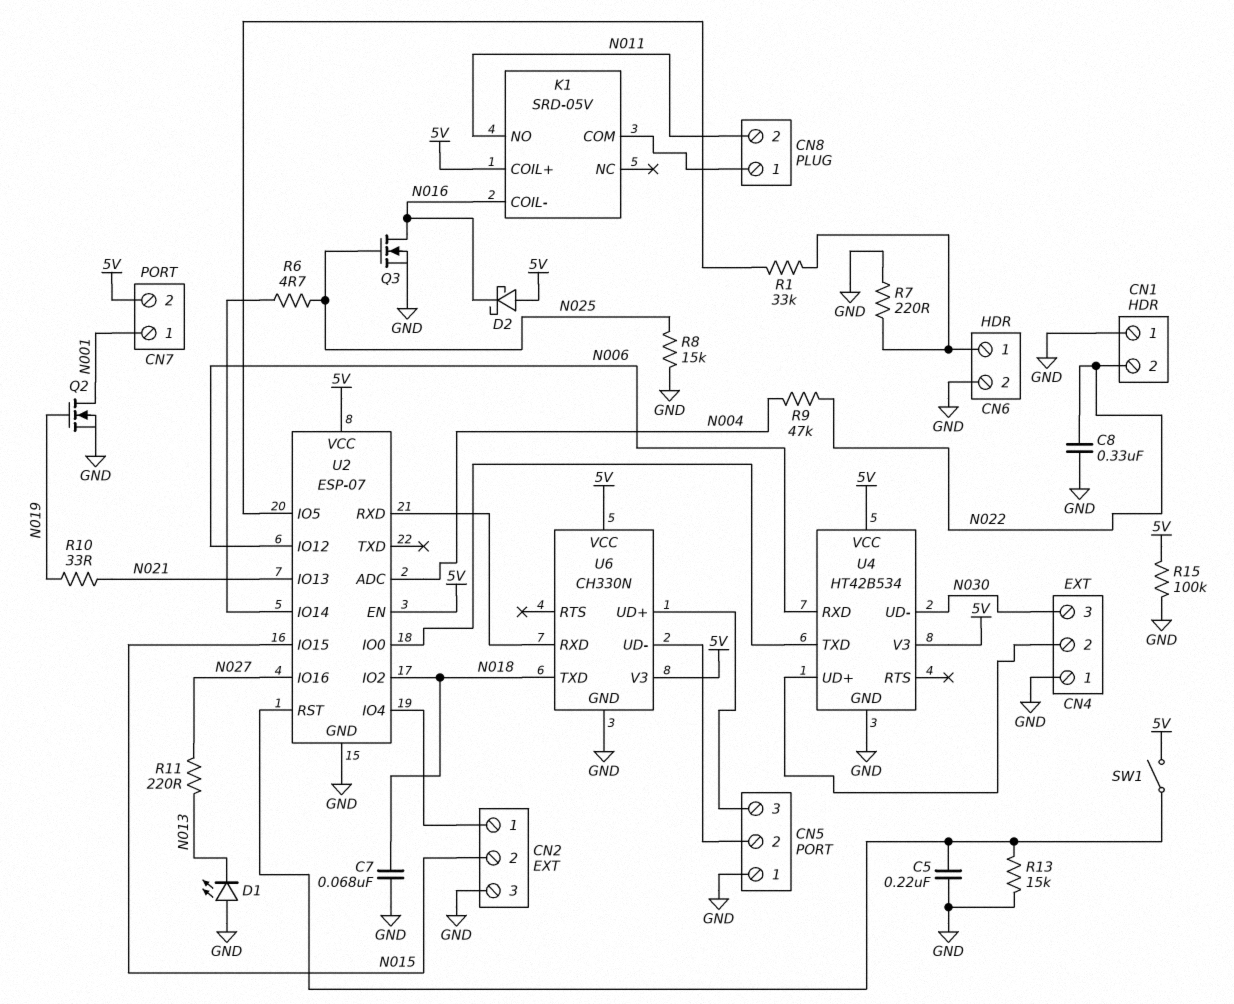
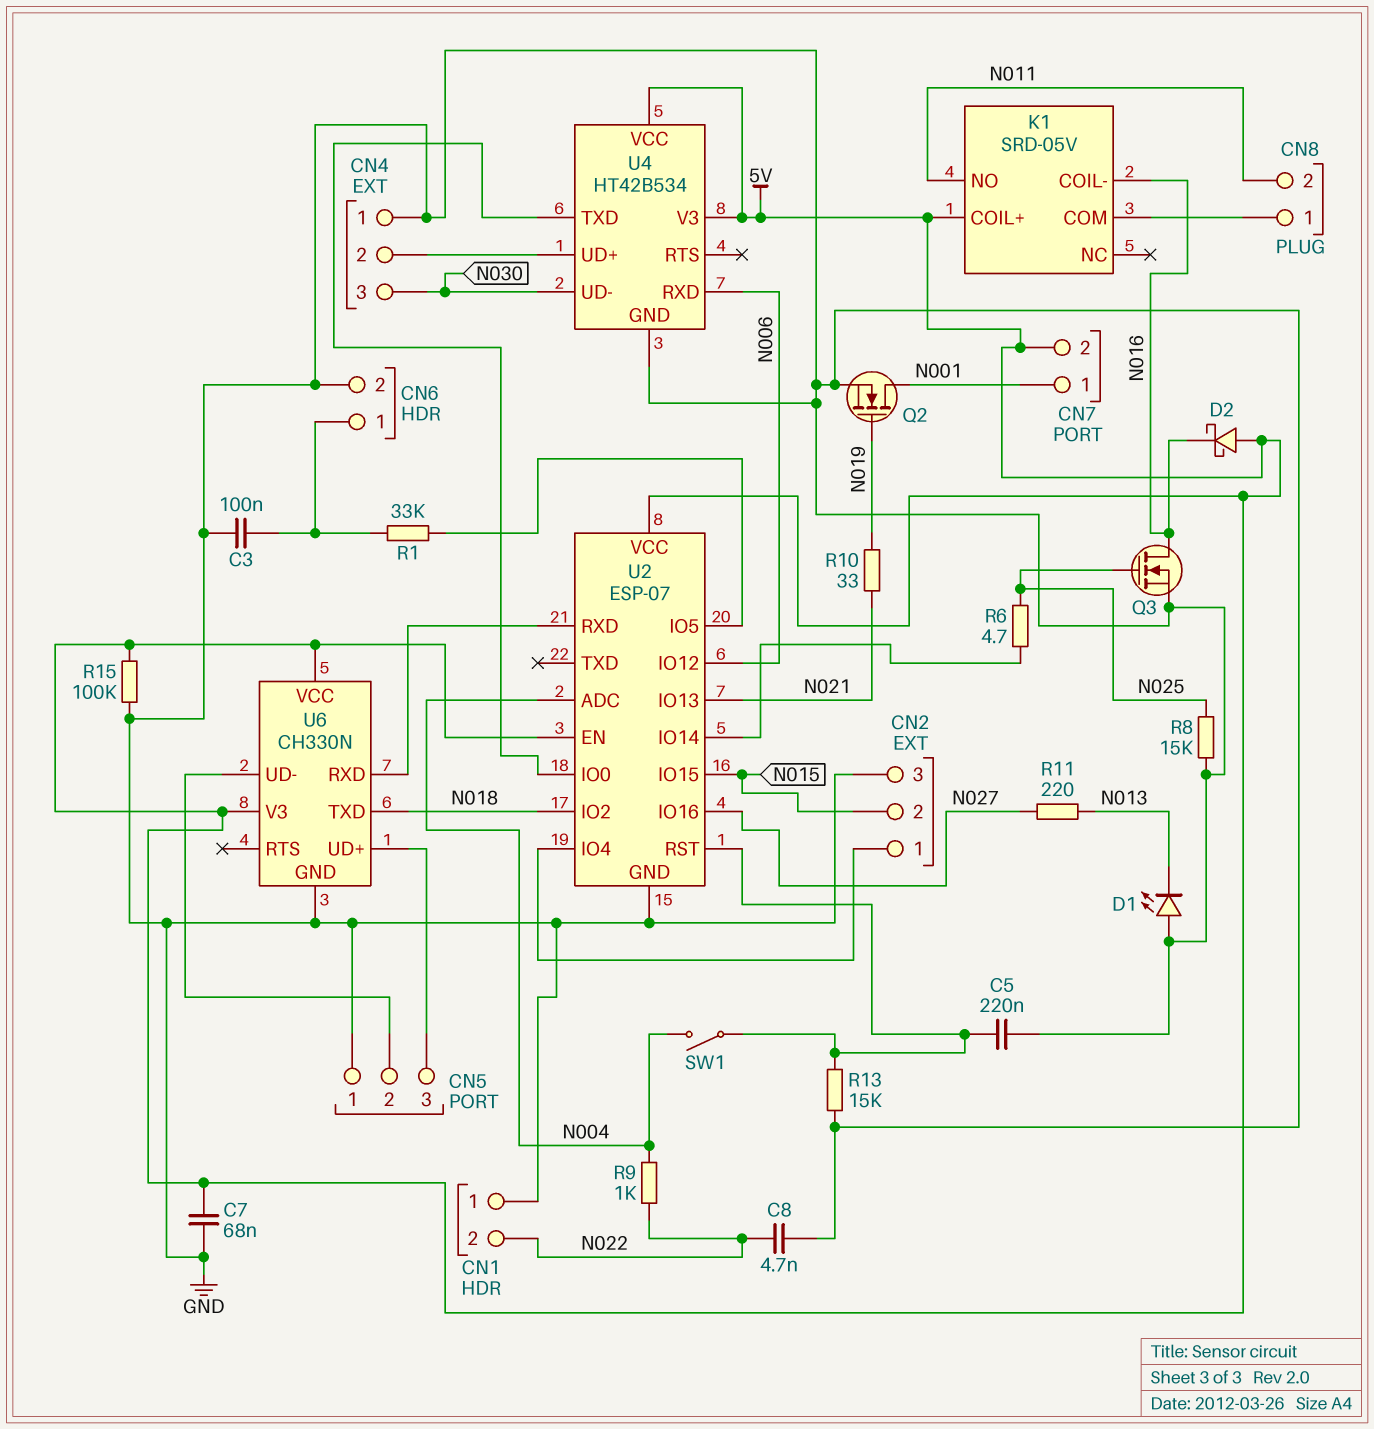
C3: none -> 100nF (CN6/1, GND)
C7: 68nF (GND, N018) -> 68nF (5V, GND)
C8: 330nF (GND, N022) -> 4.7nF (GND, N022)
R7: 220 (CN6/1, GND) -> none
R9: 47k (N004, N022) -> 1k (N004, N022)
SW1: switch (5V, U2/RST) -> switch (N004, U2/RST)

